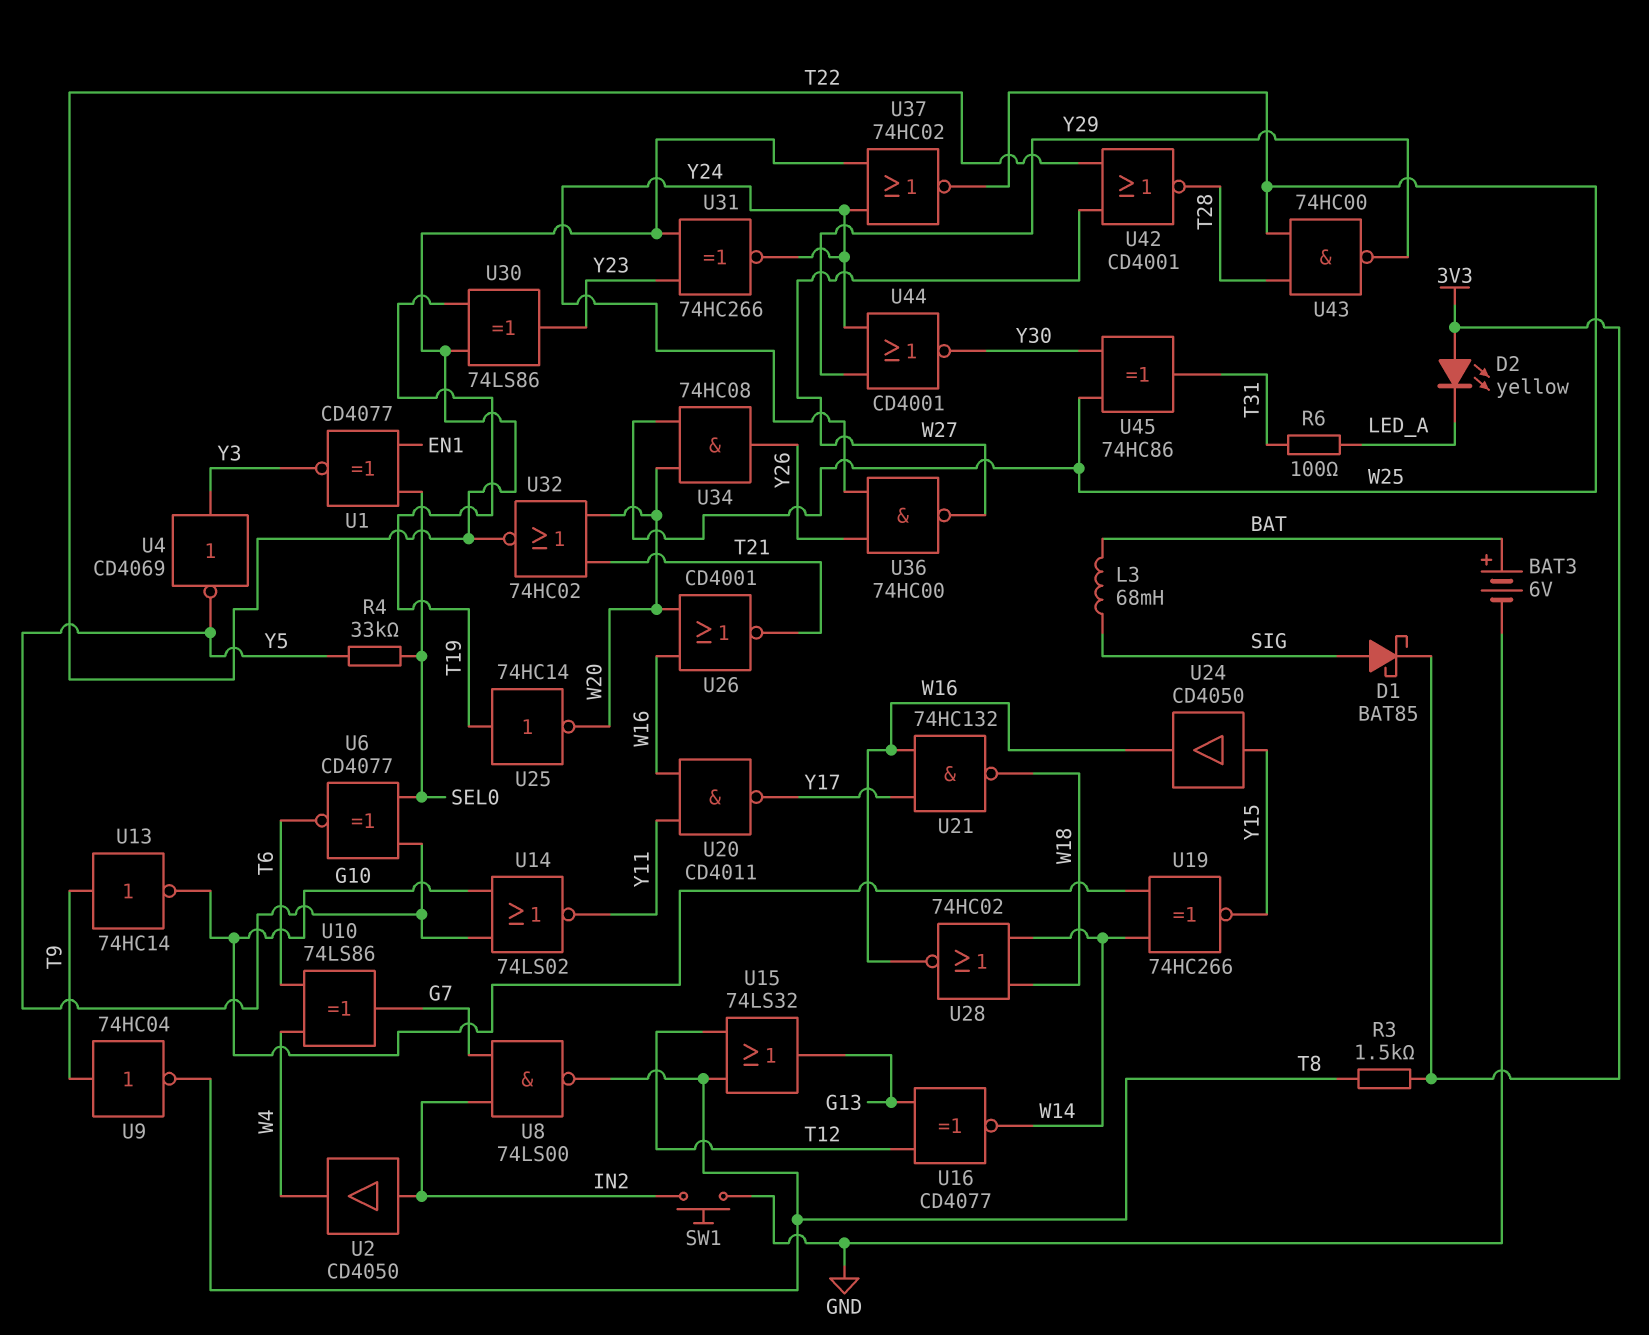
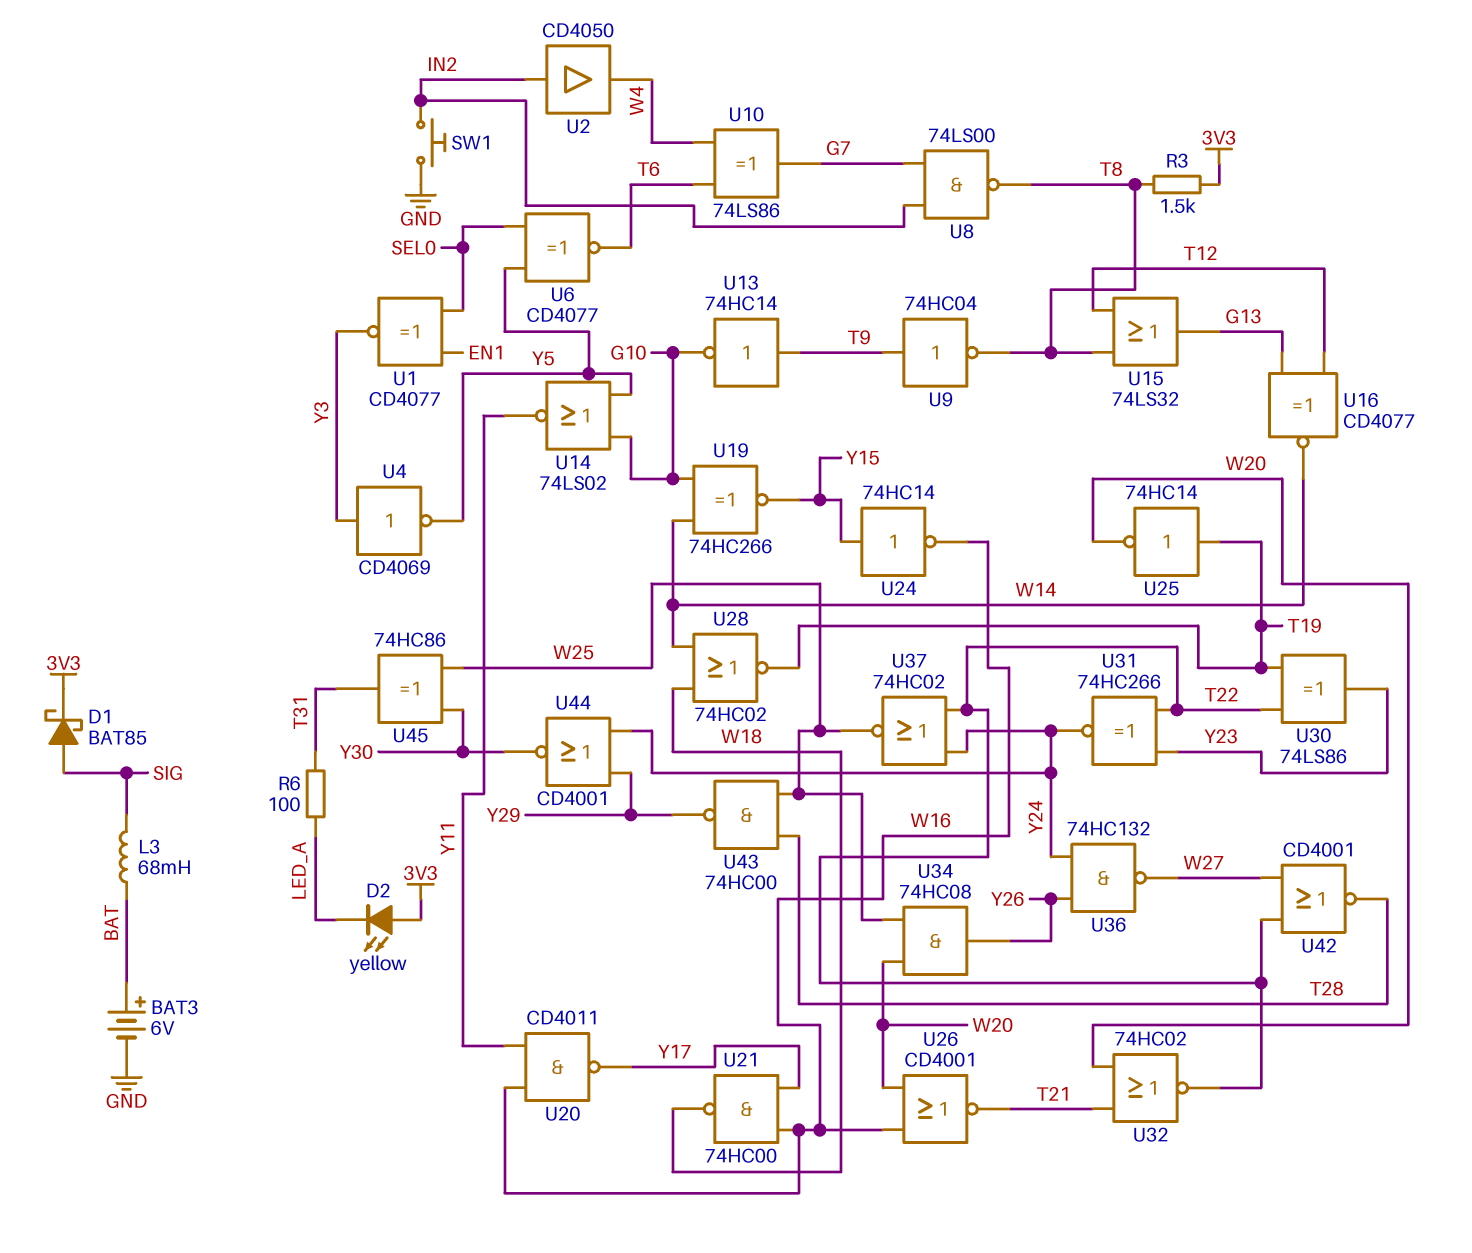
R4: 33k (SEL0, Y5) -> none
U21: NAND 74HC132 (in W16, in Y17, out W18) -> NAND 74HC00 (in W16, in Y17, out W18)
U24: buffer CD4050 (in Y15, out W16) -> NOT 74HC14 (in Y15, out W16)
U28: NOR 74HC02 (in W14, in W18, out W16) -> NOR 74HC02 (in W14, in W18, out T19)
U36: NAND 74HC00 (in Y24, in Y26, out W27) -> NAND 74HC132 (in Y24, in Y26, out W27)

